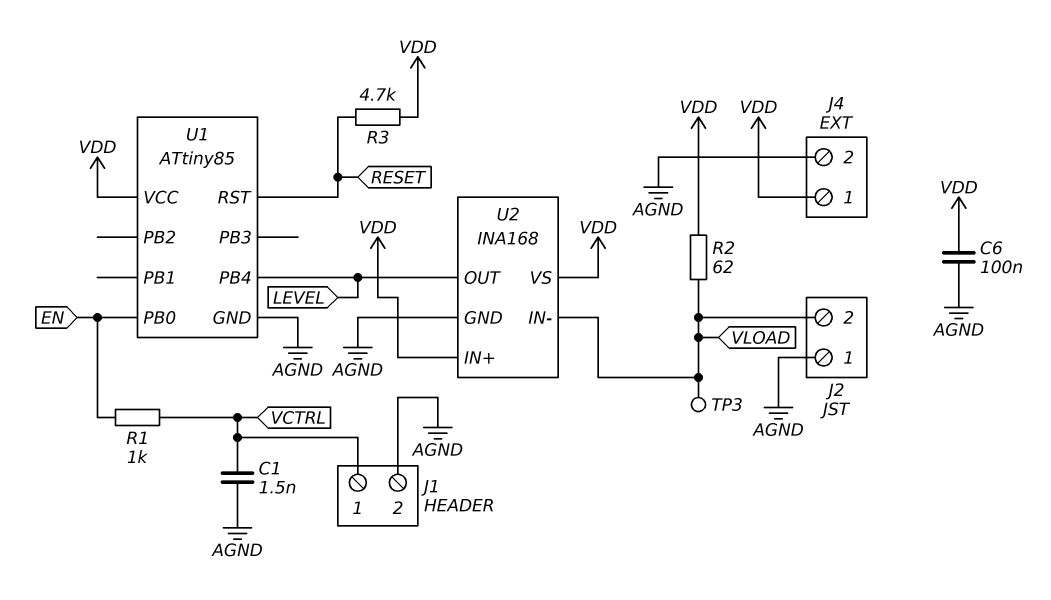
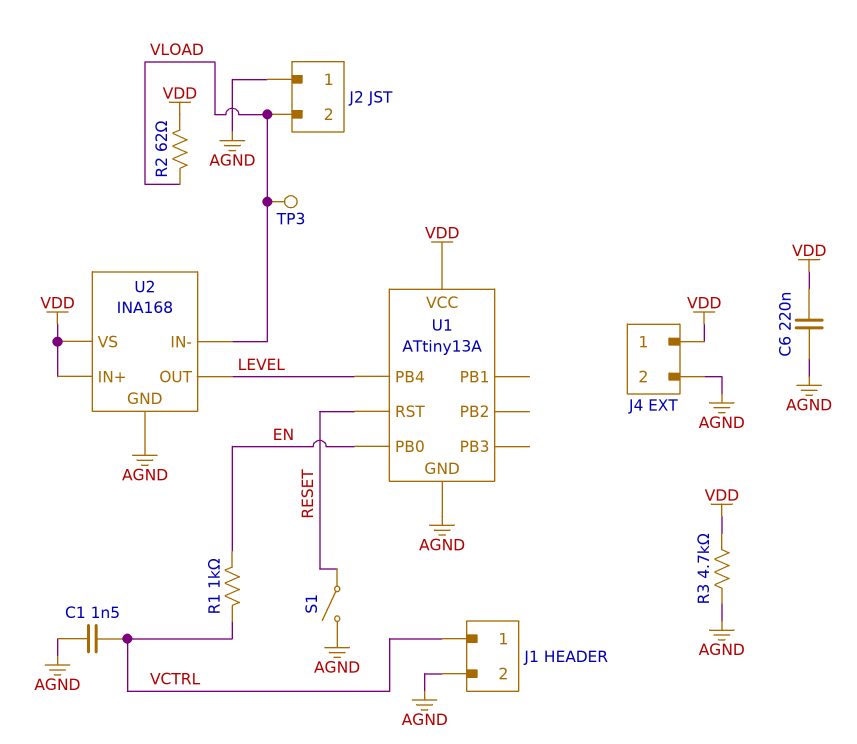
C6: 100nF (AGND, VDD) -> 220nF (AGND, VDD)
R3: 4.7k (RESET, VDD) -> 4.7k (AGND, VDD)
S1: none -> switch (AGND, RESET)
U1: ATtiny85 -> ATtiny13A

